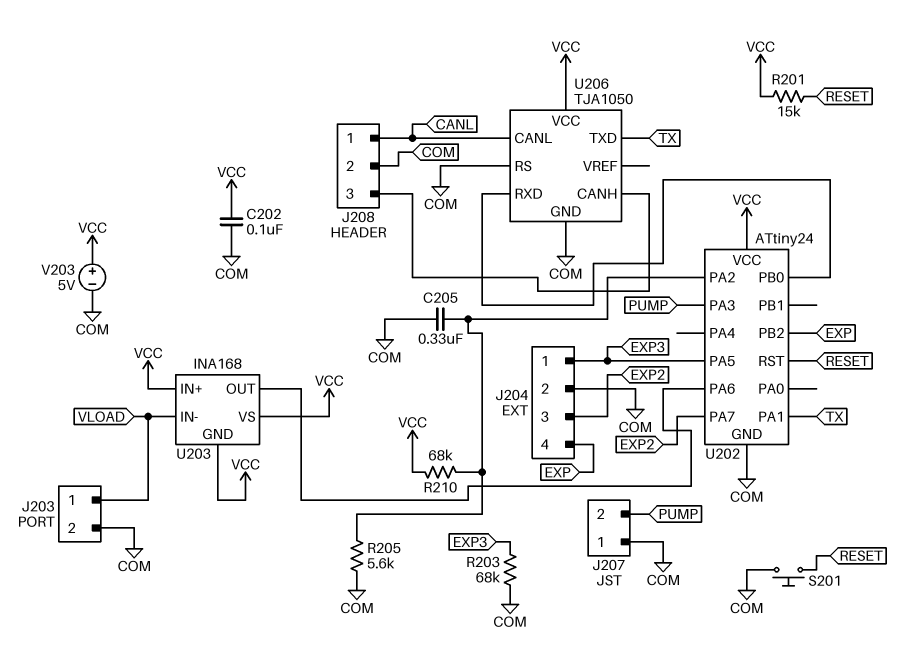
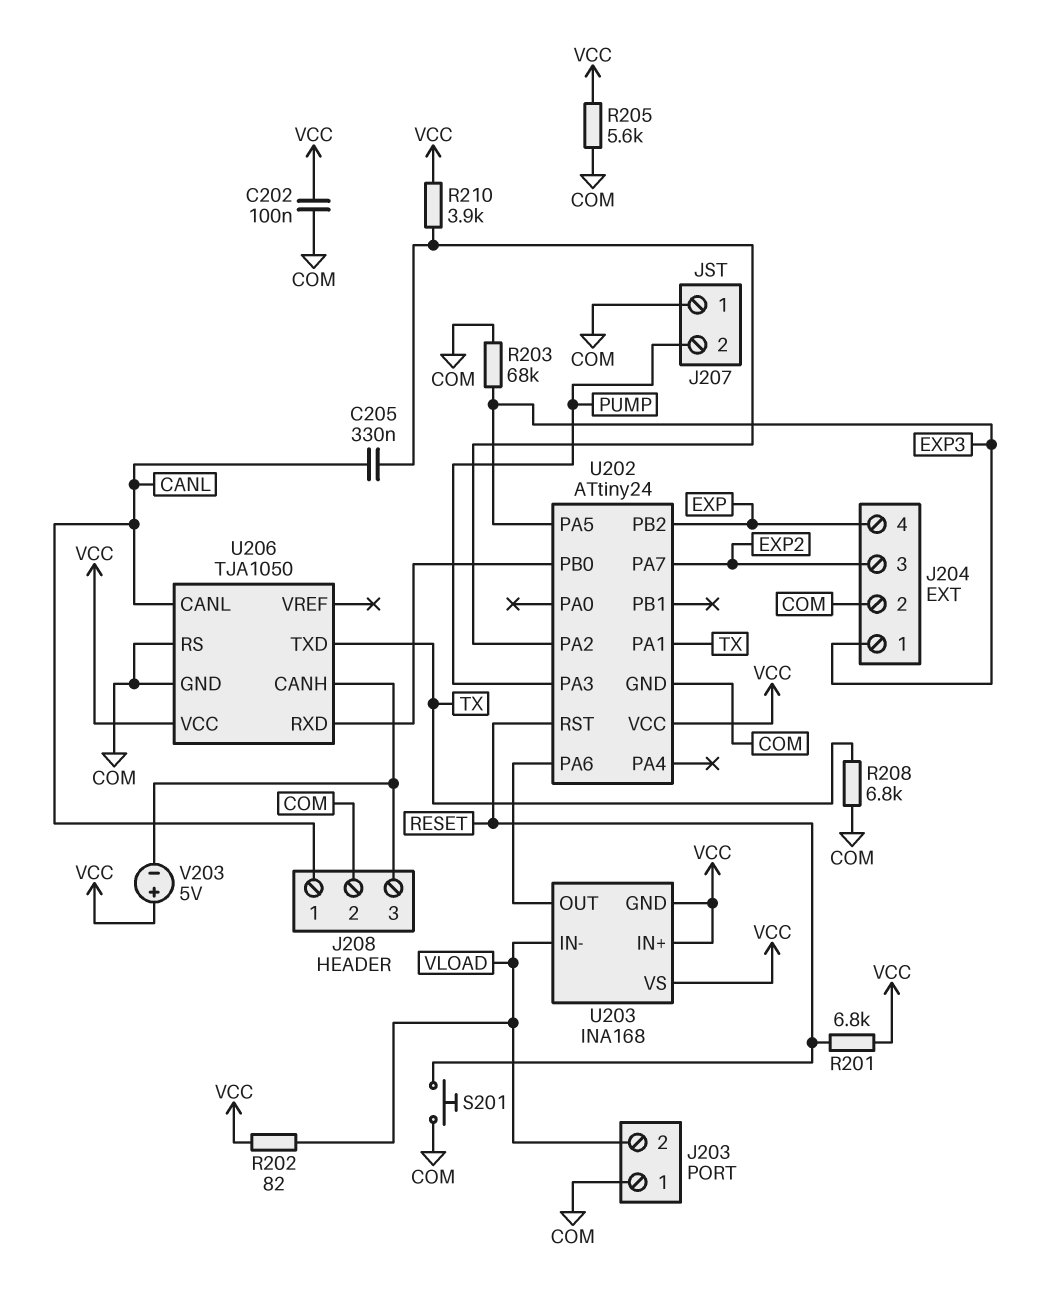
C205: 330nF (COM, U202/PA2) -> 330nF (CANL, U202/PA2)
J203 pin 1: VLOAD -> COM
J203 pin 2: COM -> VLOAD
R201: 15k (RESET, VCC) -> 6.8k (RESET, VCC)
R202: none -> 82 (VCC, VLOAD)
R205: 5.6k (COM, U202/PA2) -> 5.6k (COM, VCC)
R208: none -> 6.8k (COM, TX)
R210: 68k (U202/PA2, VCC) -> 3.9k (U202/PA2, VCC)
V203: 5V (plus VCC, minus COM) -> 5V (plus VCC, minus J208/3)

